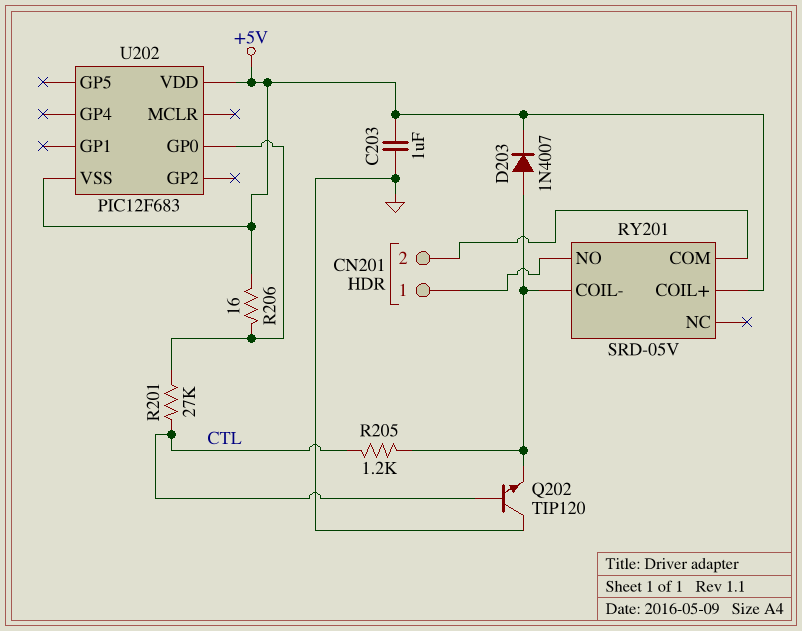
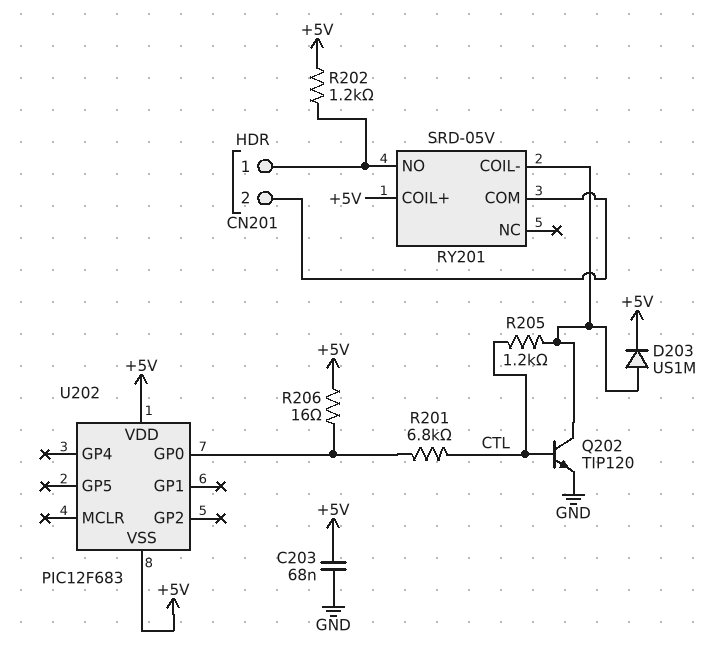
C203: 1uF (+5V, GND) -> 68nF (+5V, GND)
D203: diode 1N4007 (A RY201/COIL-, K +5V) -> diode US1M (A RY201/COIL-, K +5V)
Q202: NPN TIP120 (B CTL, C GND, E RY201/COIL-) -> NPN TIP120 (B CTL, C RY201/COIL-, E GND)
R201: 27k (CTL, U202/GP0) -> 6.8k (CTL, U202/GP0)
R202: none -> 1.2k (+5V, CN201/1)

